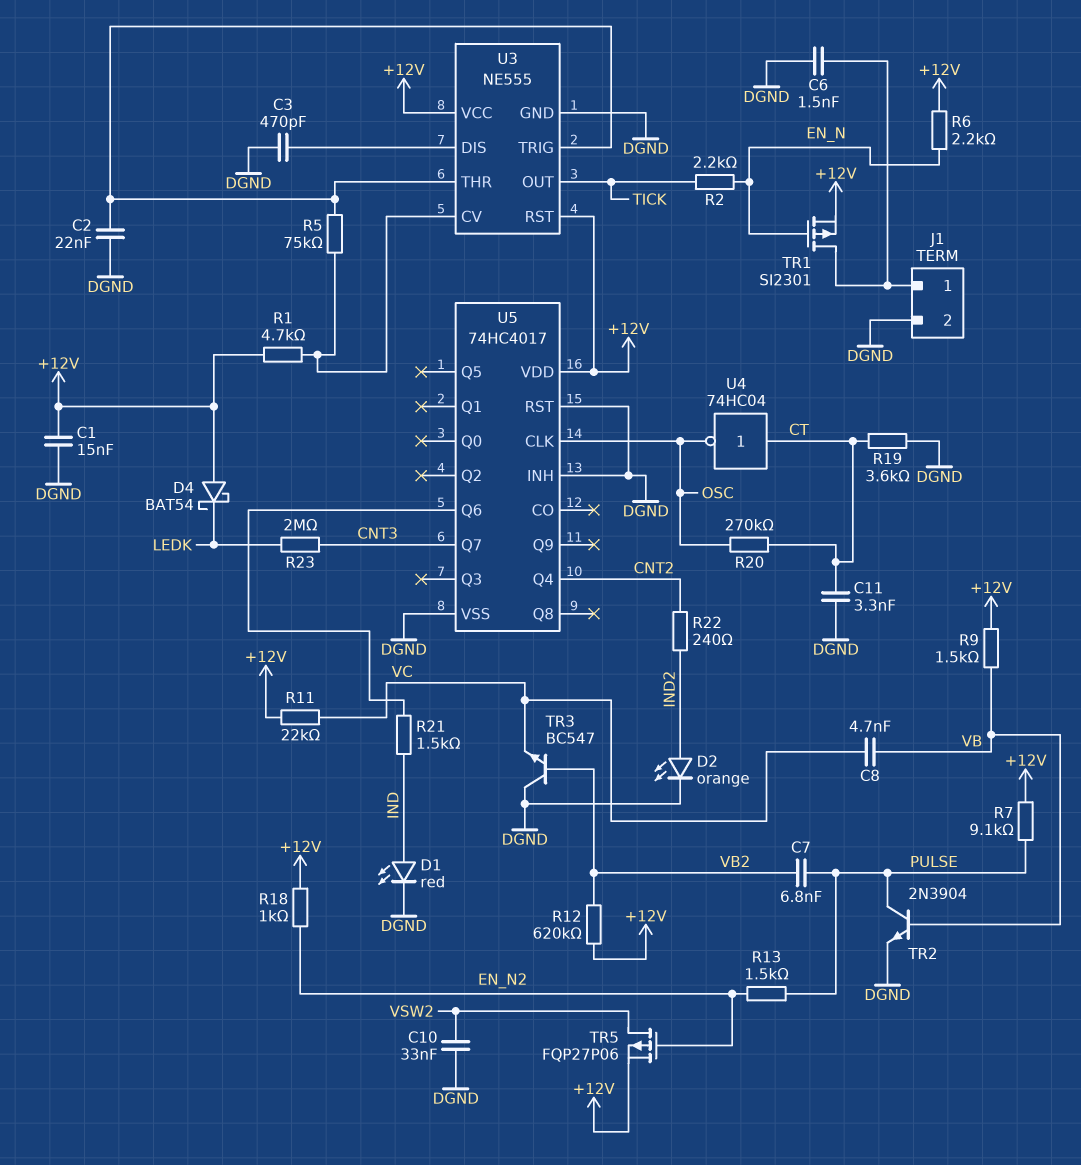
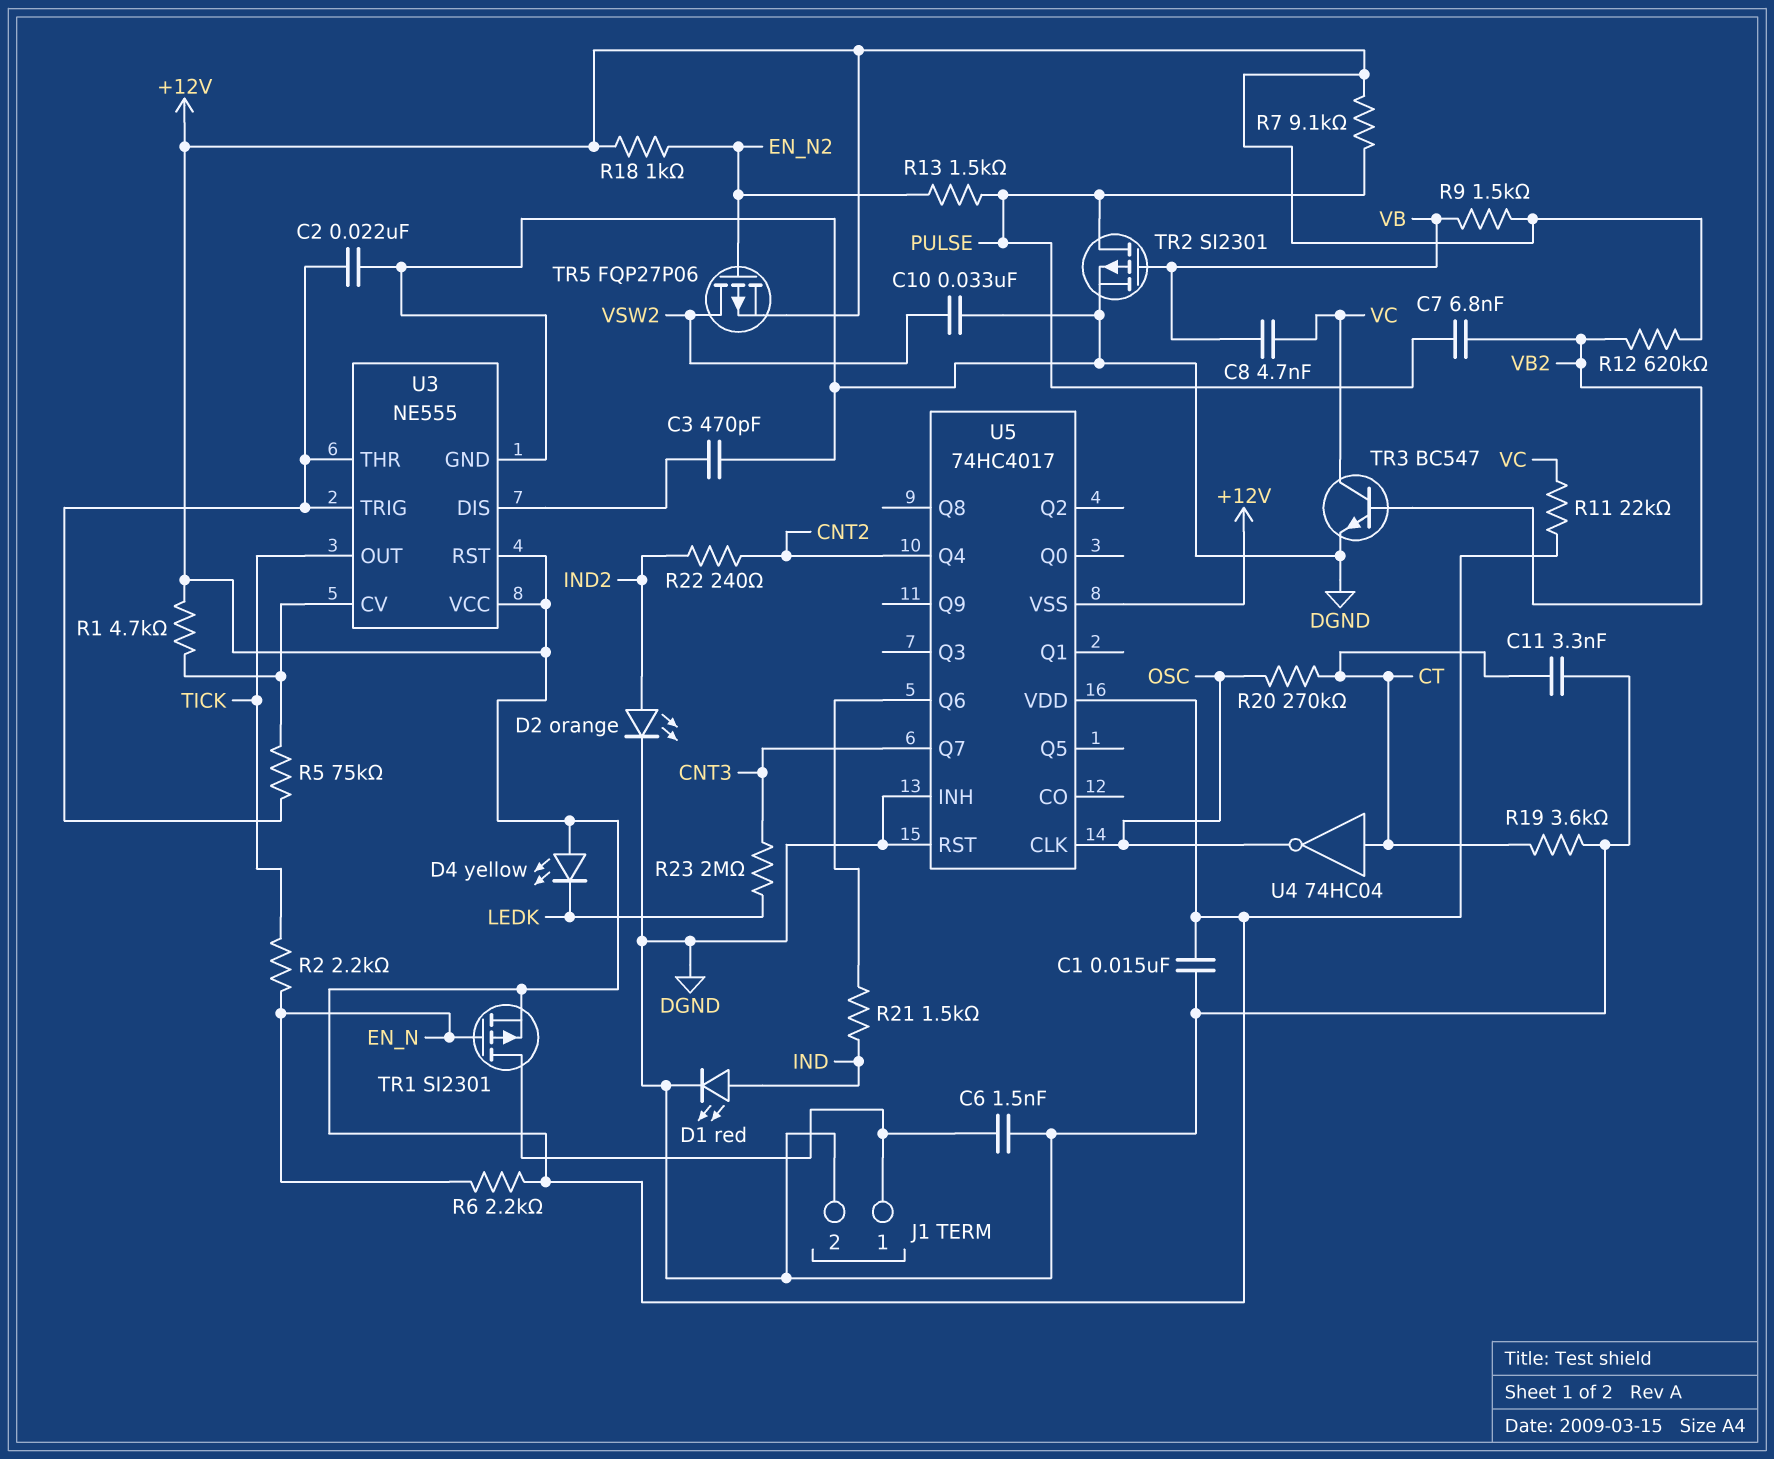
D4: schottky BAT54 (A +12V, K LEDK) -> LED yellow (A +12V, K LEDK)
TR2: NPN 2N3904 (B VB, C PULSE, E DGND) -> PMOS SI2301 (G VB, D PULSE, S DGND)
TR3: NPN BC547 (B VB2, C DGND, E VC) -> NPN BC547 (B VB2, C VC, E DGND)
U5 pin VSS: DGND -> +12V

